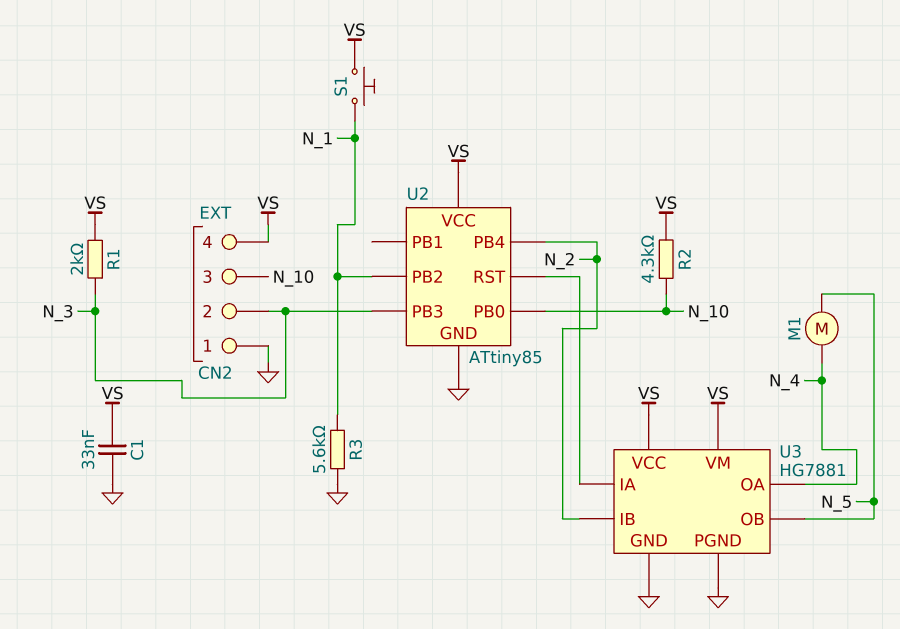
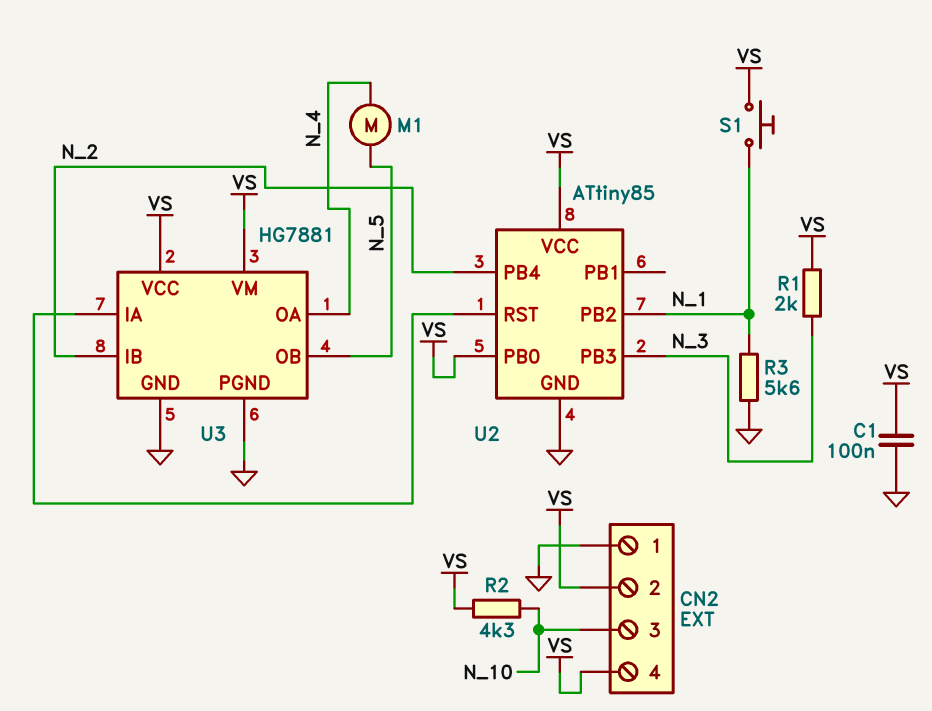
C1: 33nF (GND, VS) -> 100nF (GND, VS)
CN2 pin 2: N_3 -> VS
U2 pin PB0: N_10 -> VS

